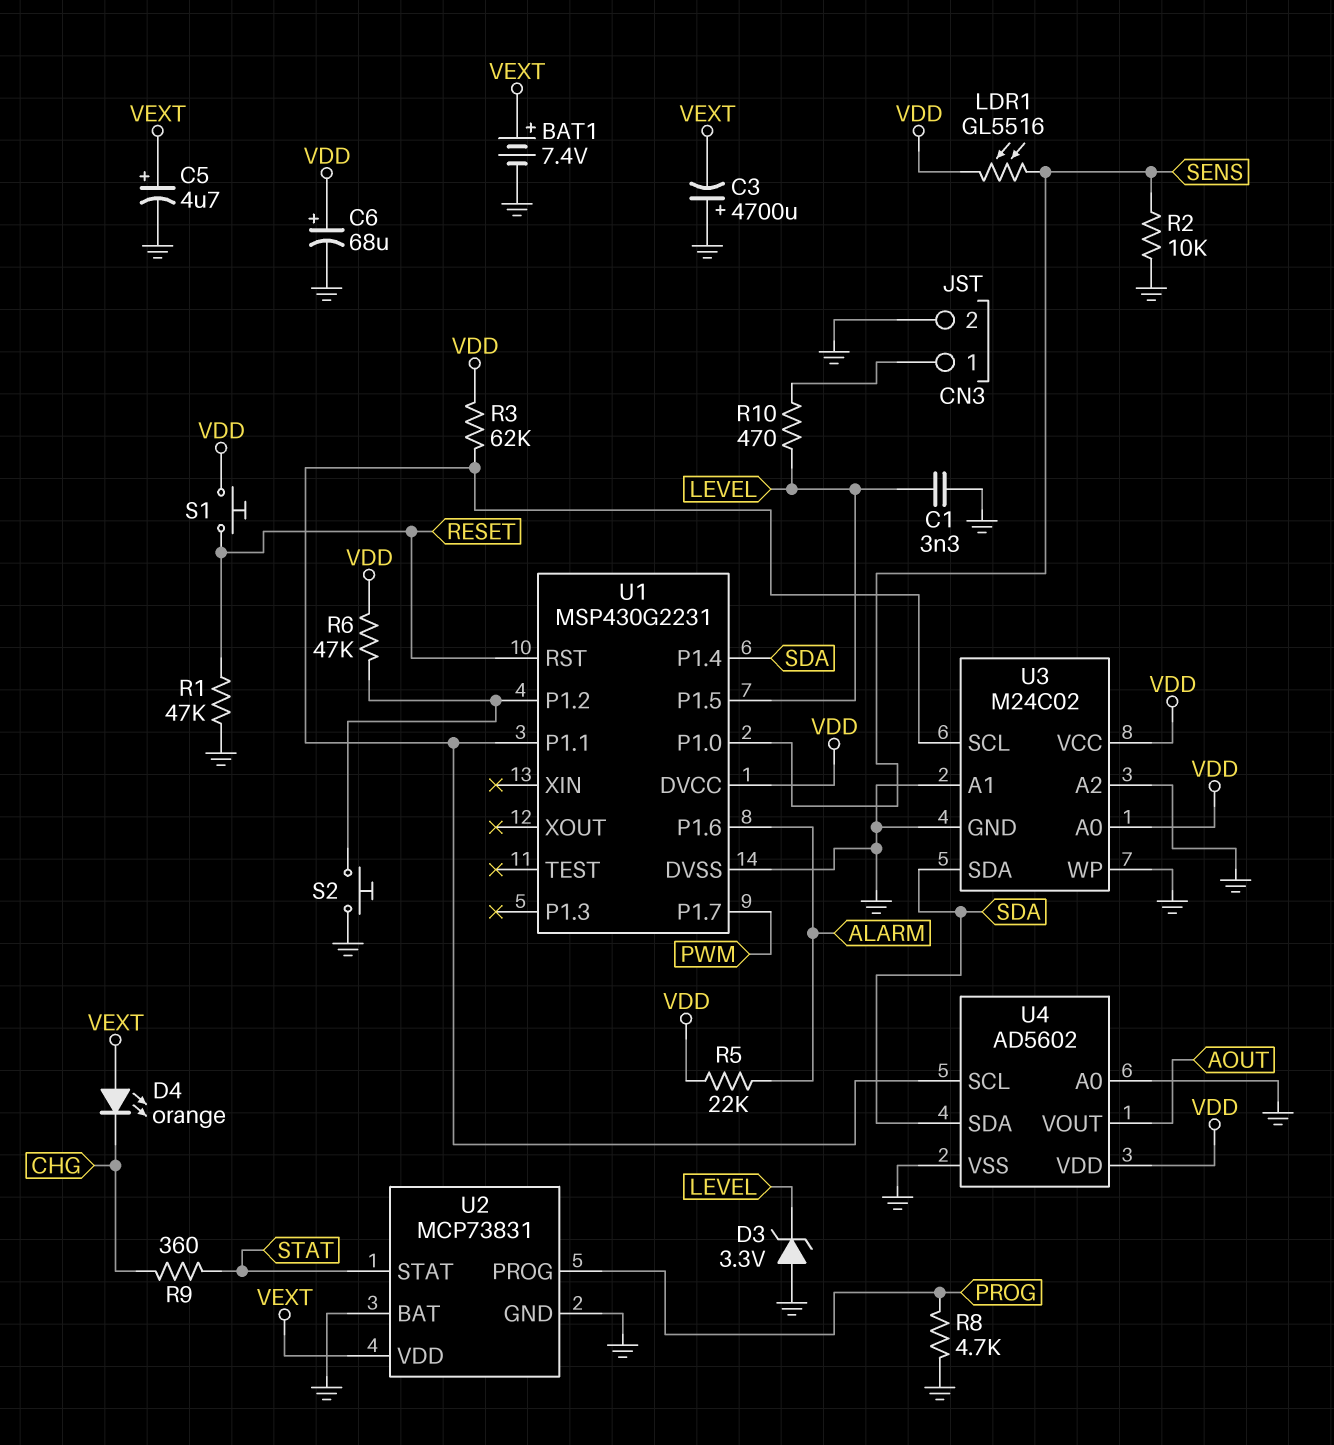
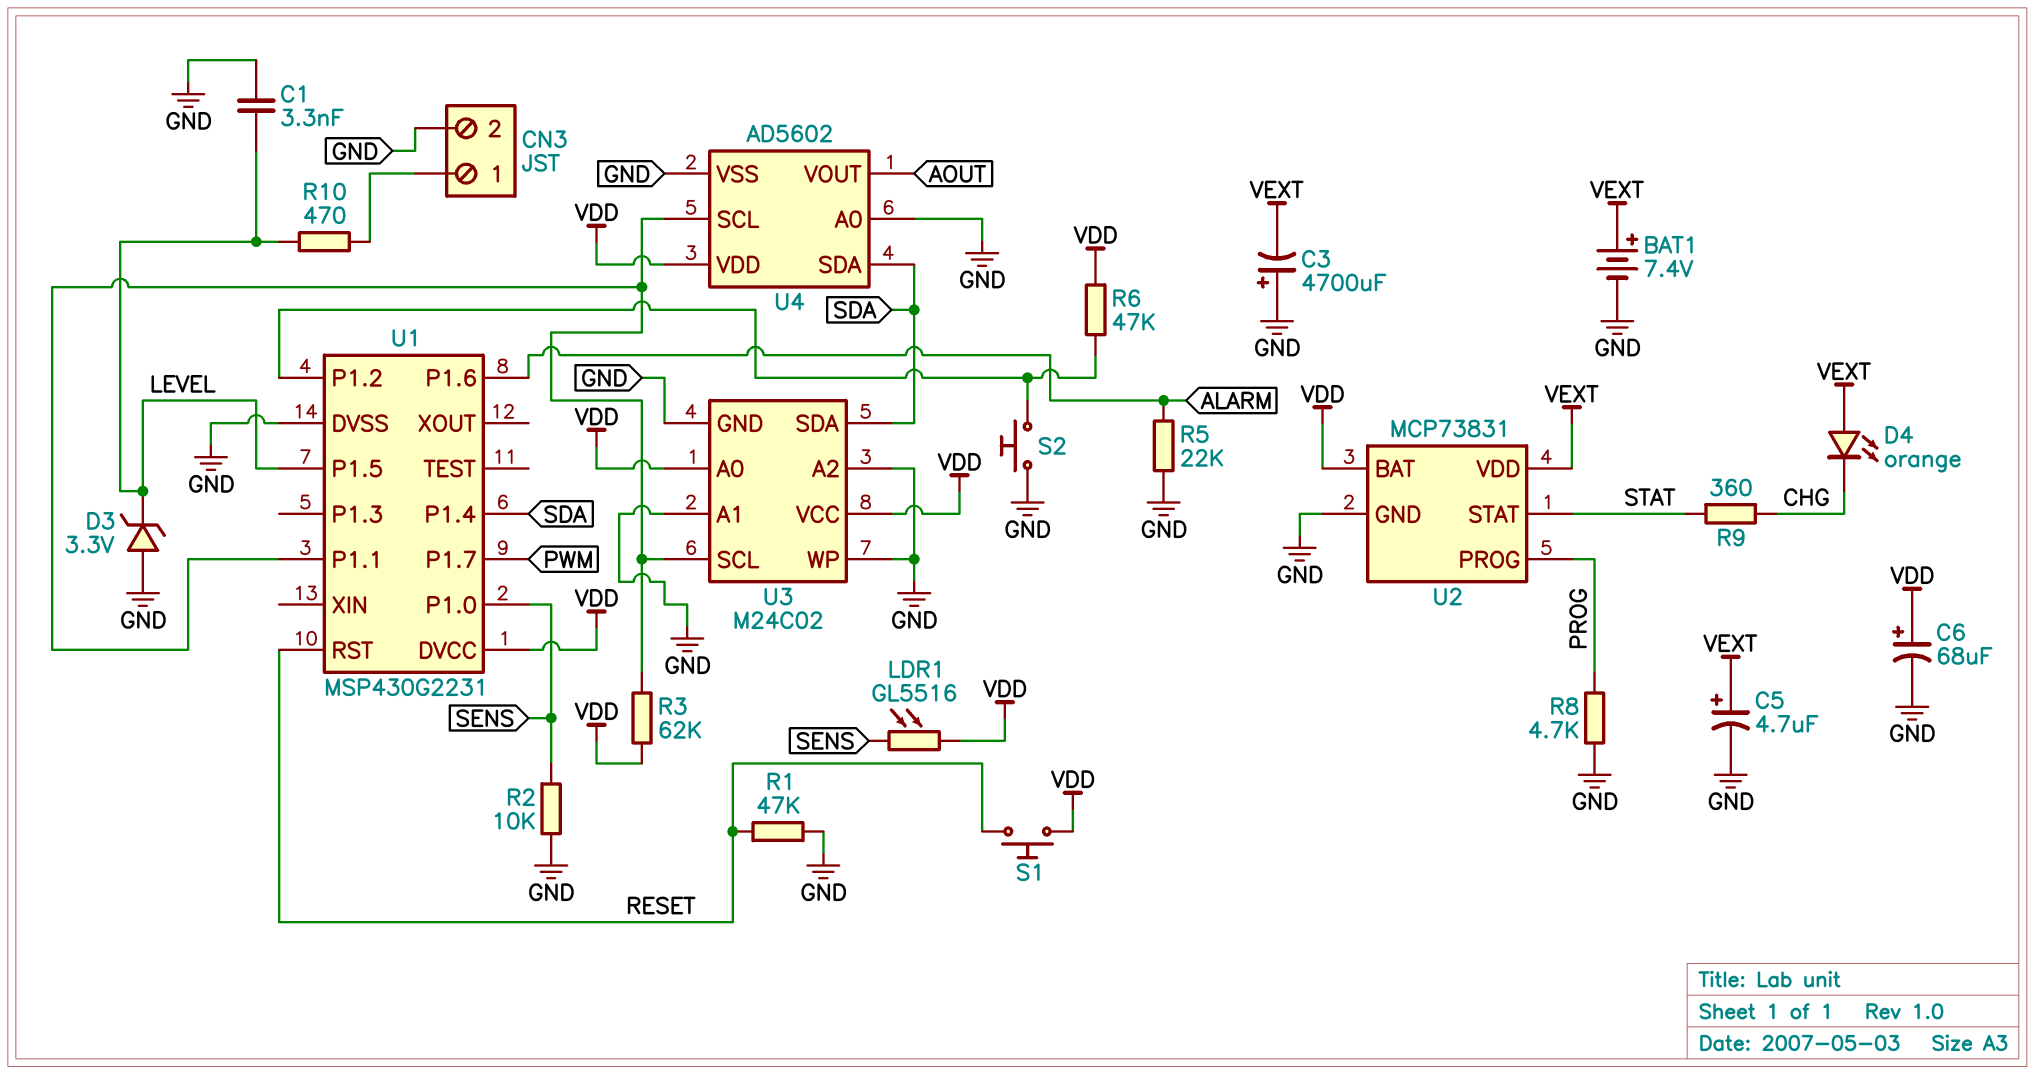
R5: 22k (ALARM, VDD) -> 22k (ALARM, GND)
U2 pin BAT: GND -> VDD

